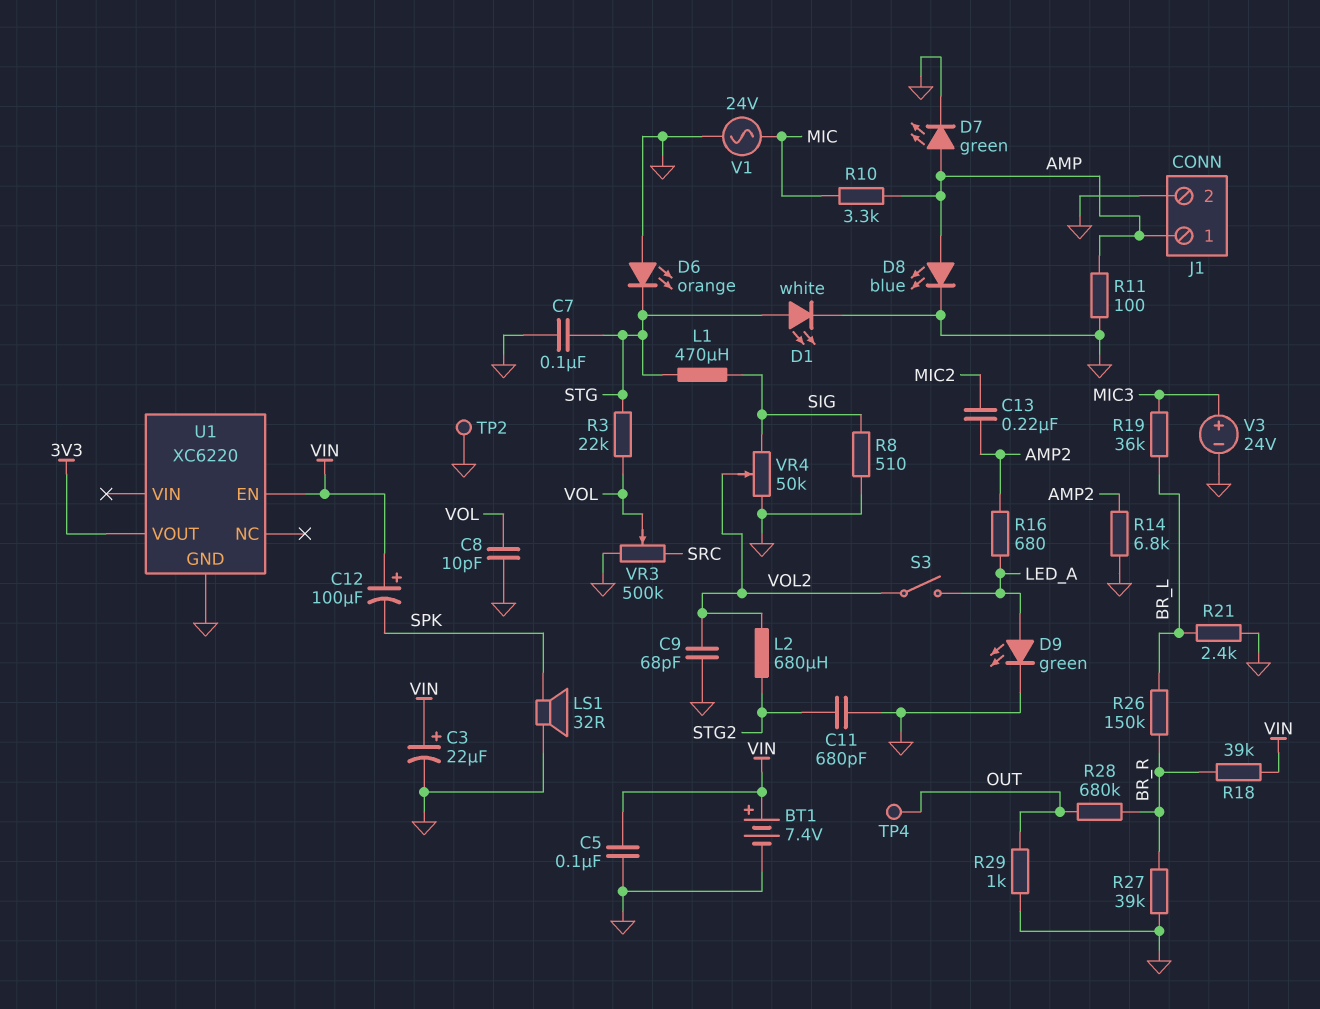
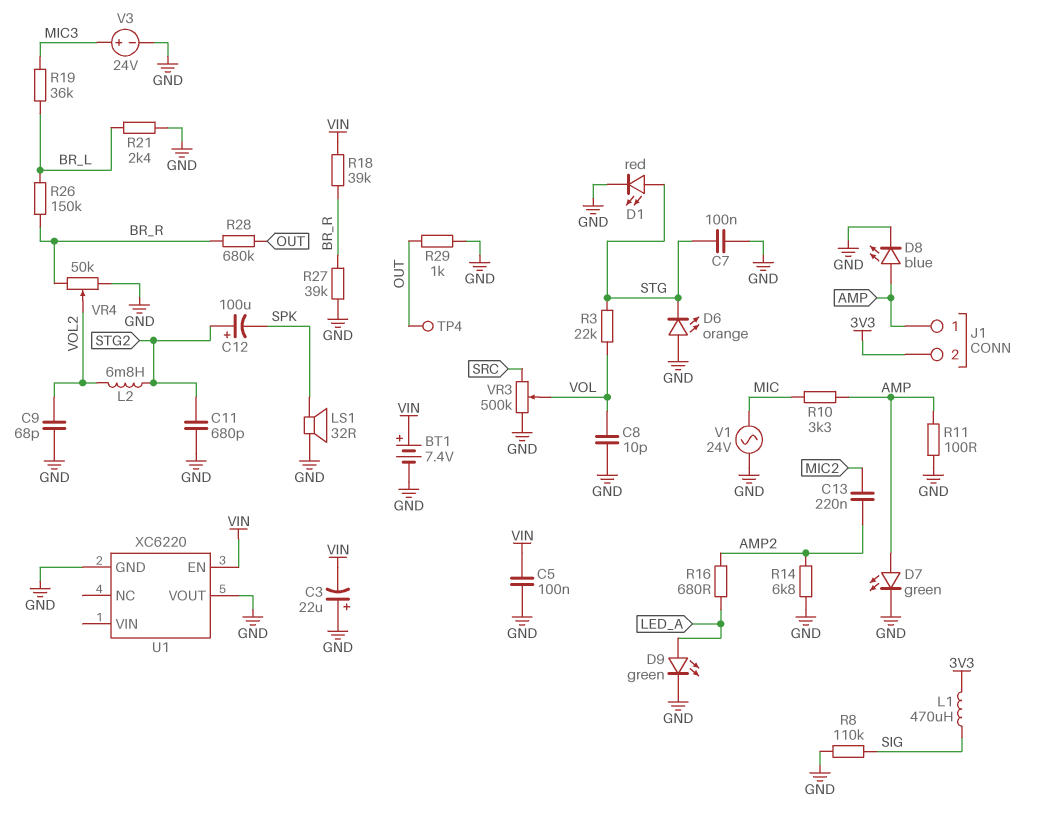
C3: 22uF (plus VIN, minus GND) -> 22uF (plus GND, minus VIN)
C12: 100uF (plus VIN, minus SPK) -> 100uF (plus STG2, minus SPK)
D1: LED white (A STG, K GND) -> LED red (A STG, K GND)
J1 pin 2: GND -> 3V3
L1: 470uH (SIG, STG) -> 470uH (3V3, SIG)
L2: 680uH (STG2, VOL2) -> 6.8mH (STG2, VOL2)
R8: 510 (GND, SIG) -> 110k (GND, SIG)
S3: switch (LED_A, VOL2) -> none
TP2: test point (GND) -> none
U1 pin VOUT: 3V3 -> GND
VR4: 50k (GND, SIG, wiper VOL2) -> 50k (BR_R, GND, wiper VOL2)

